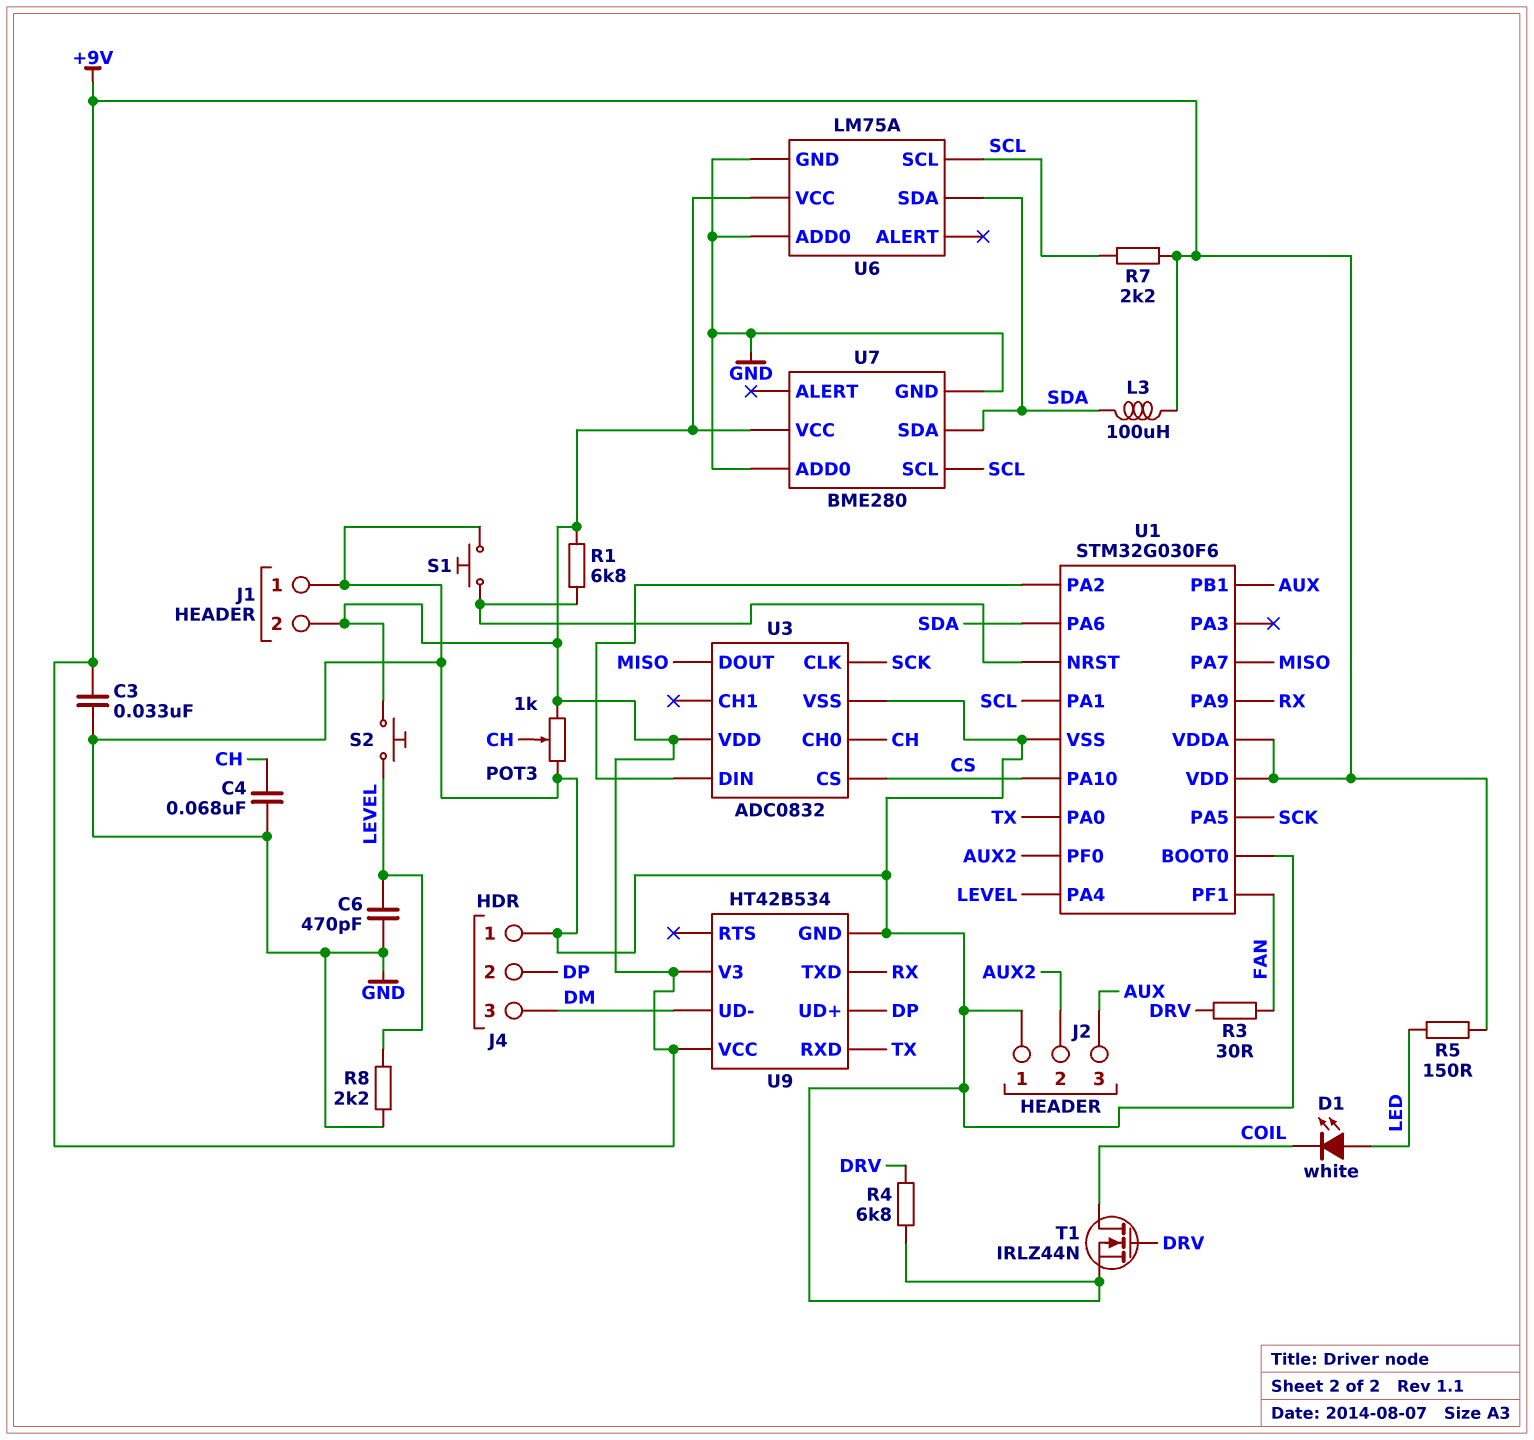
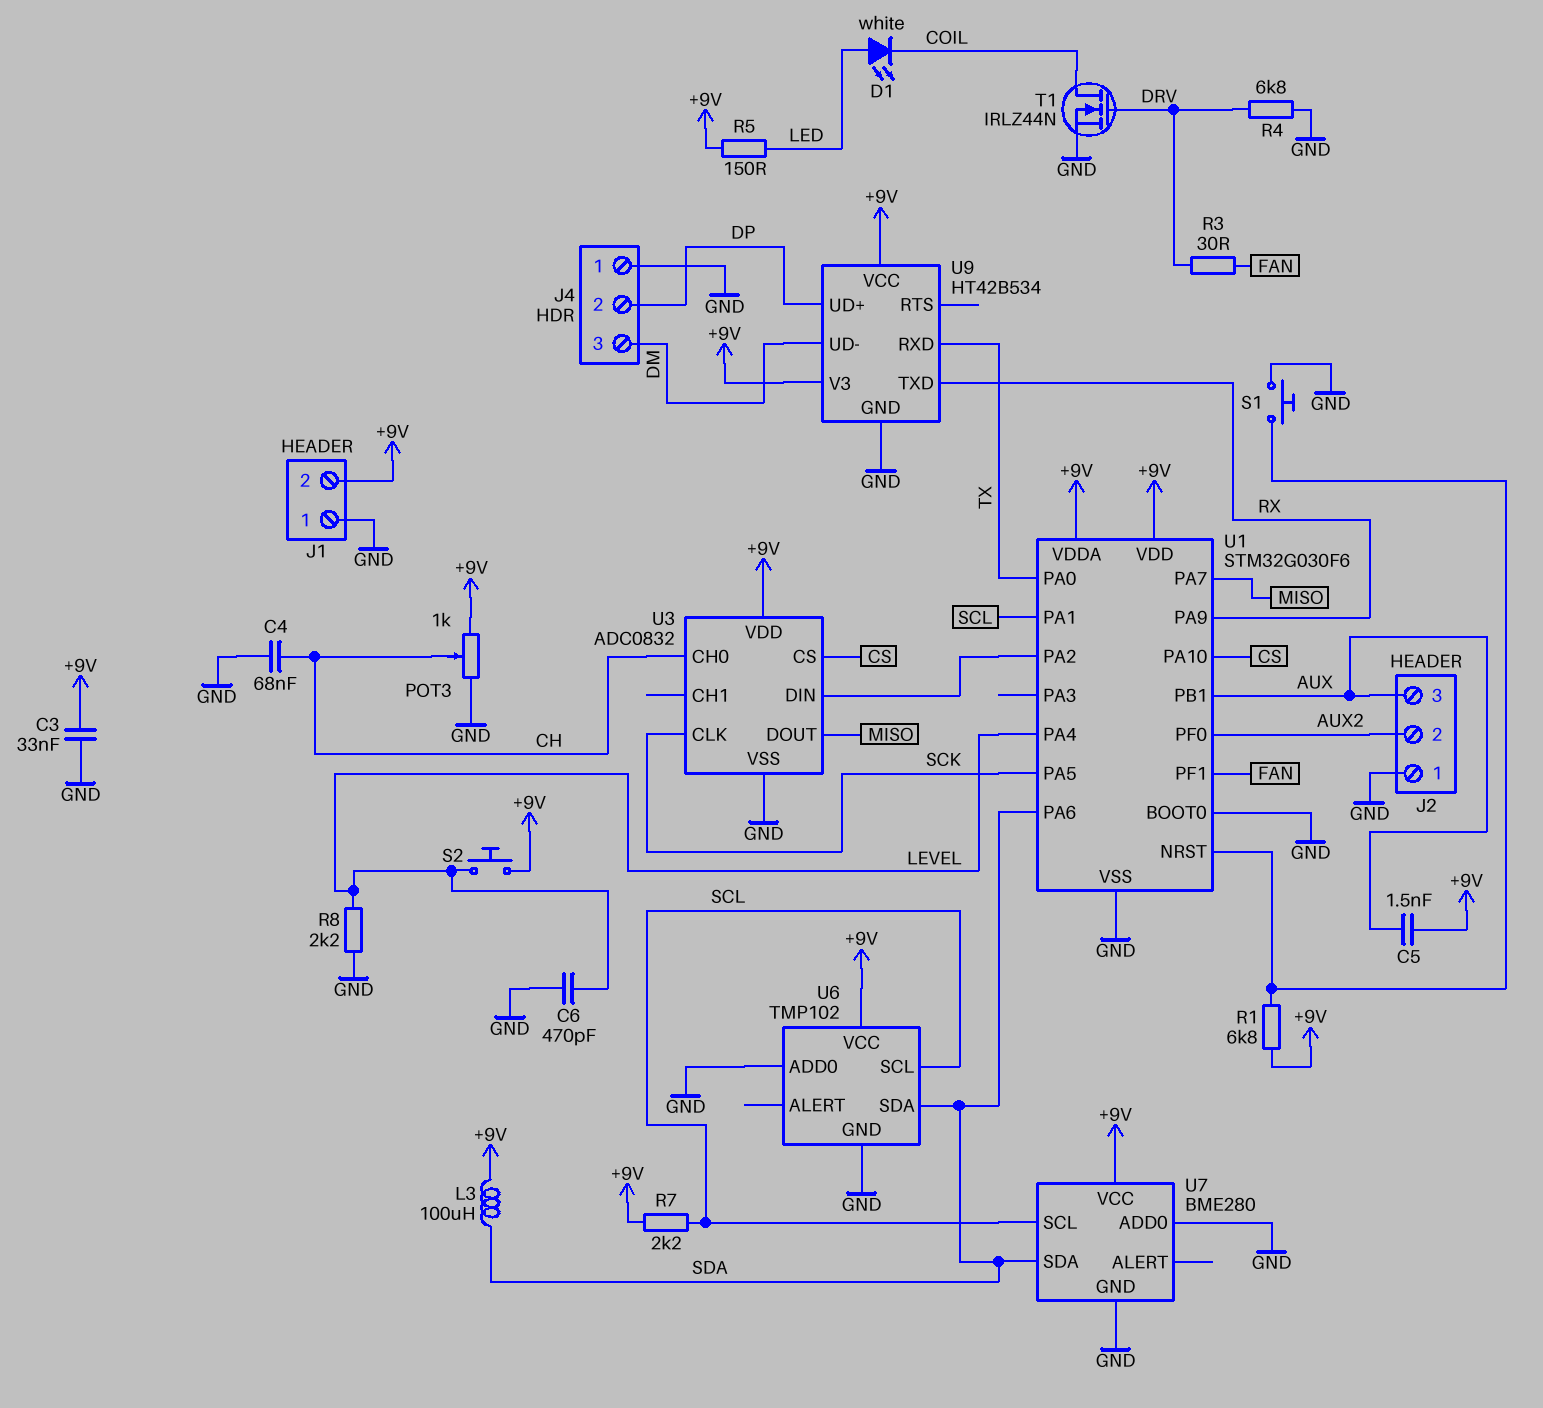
C5: none -> 1.5nF (+9V, AUX)
U6: LM75A -> TMP102

